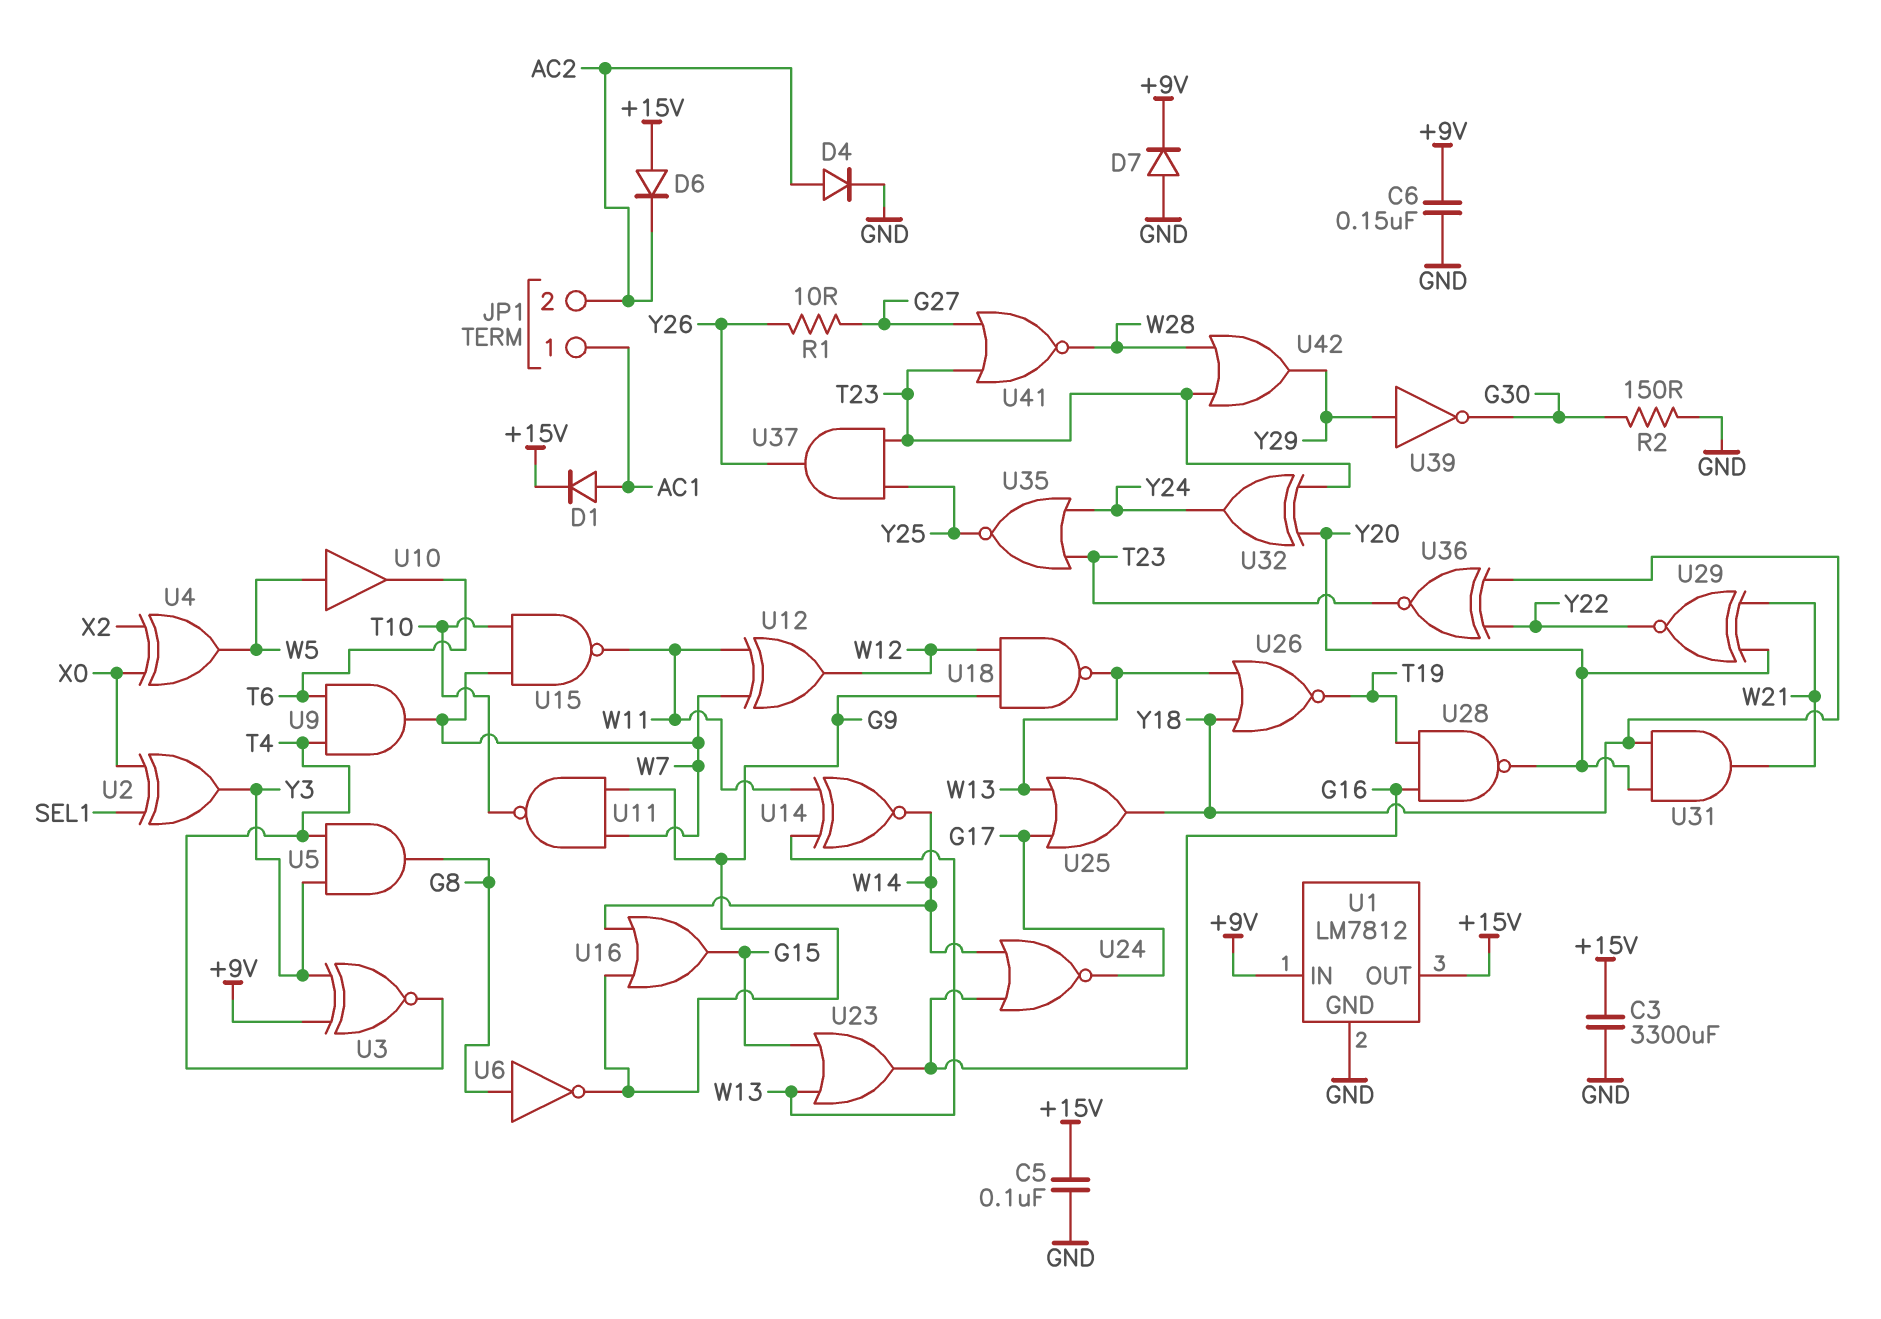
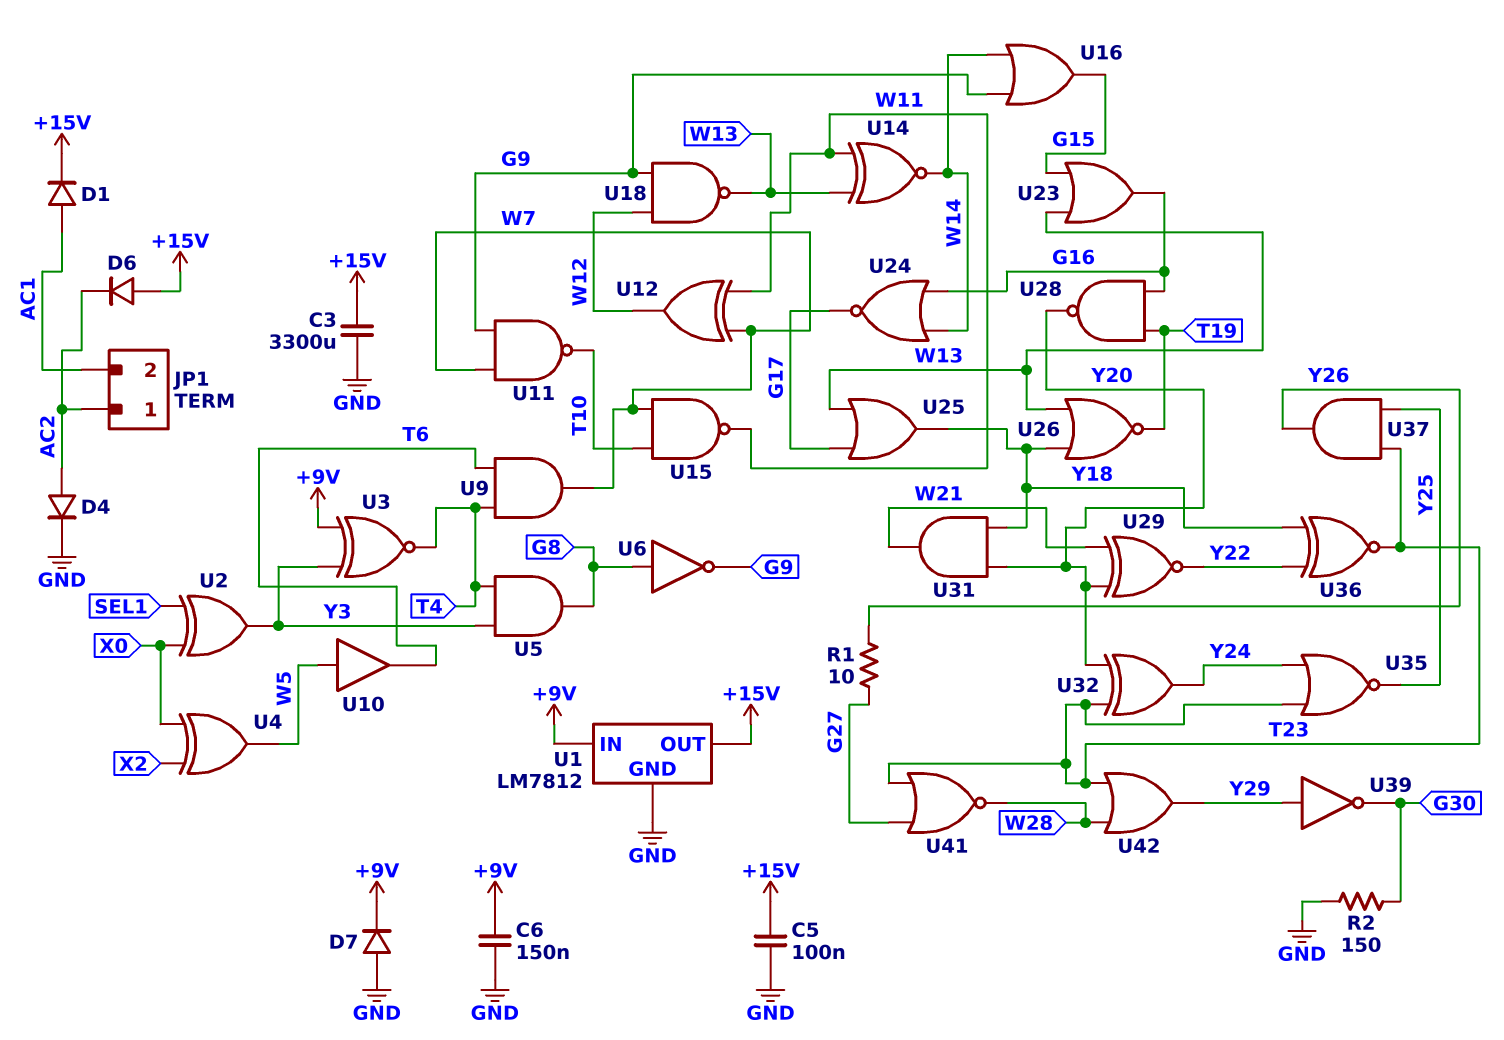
JP1 pin 1: AC1 -> AC2
JP1 pin 2: AC2 -> AC1

